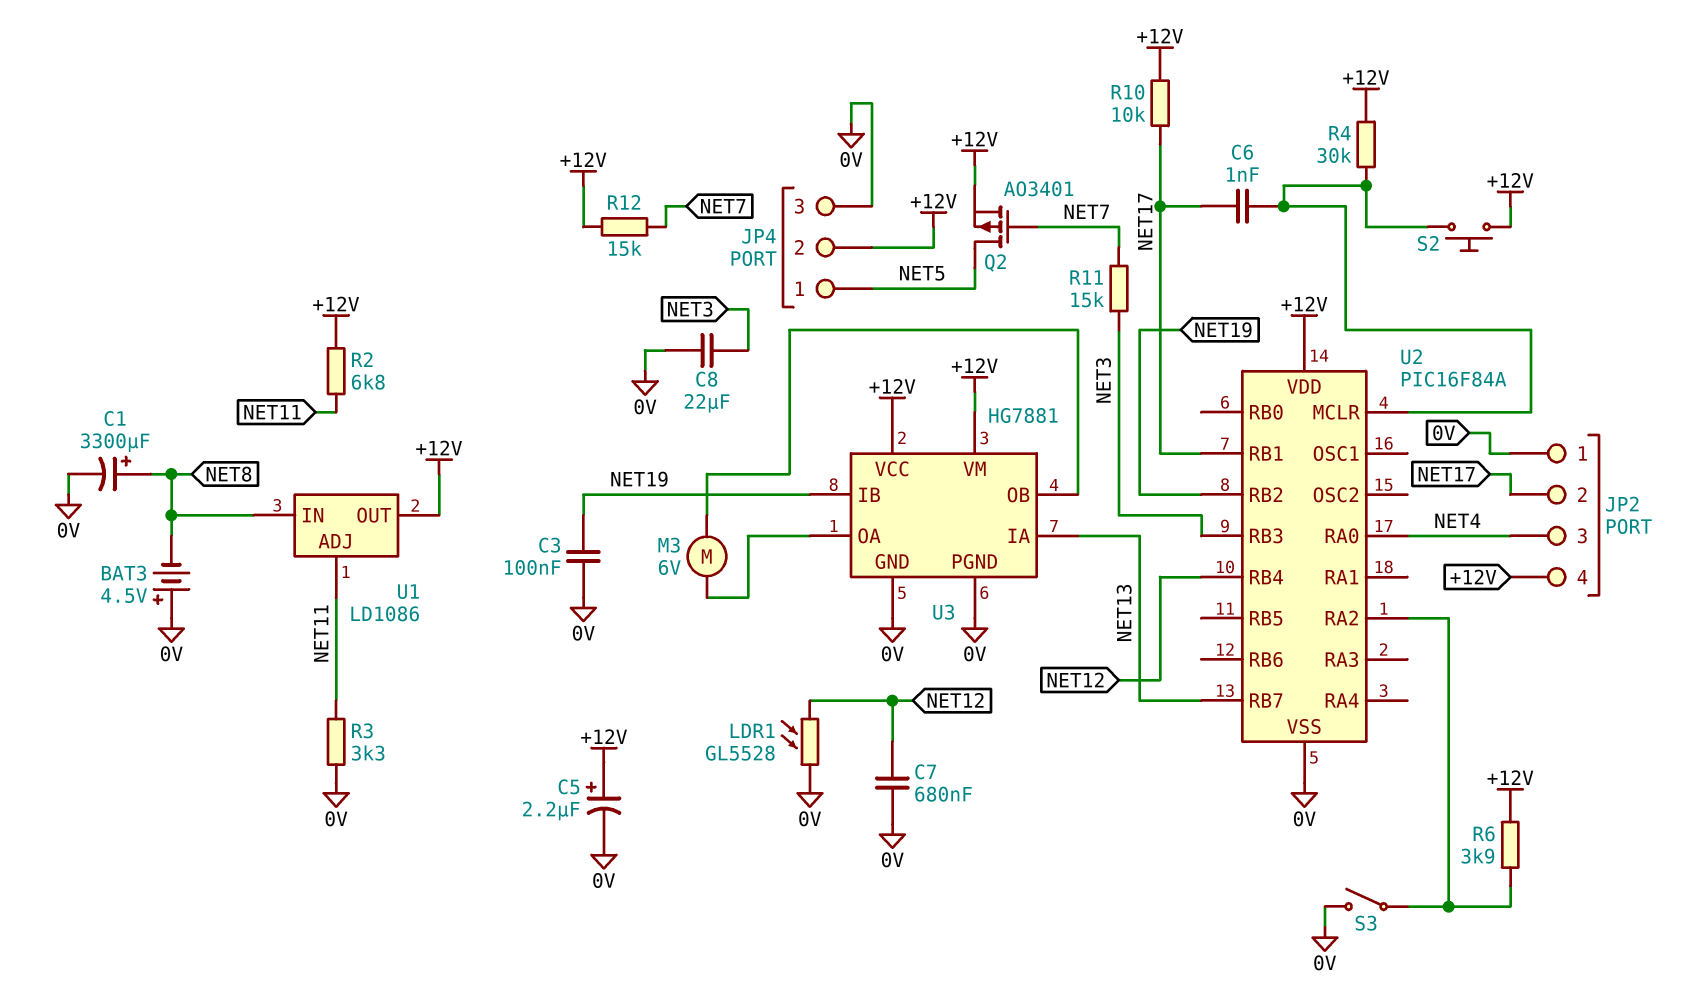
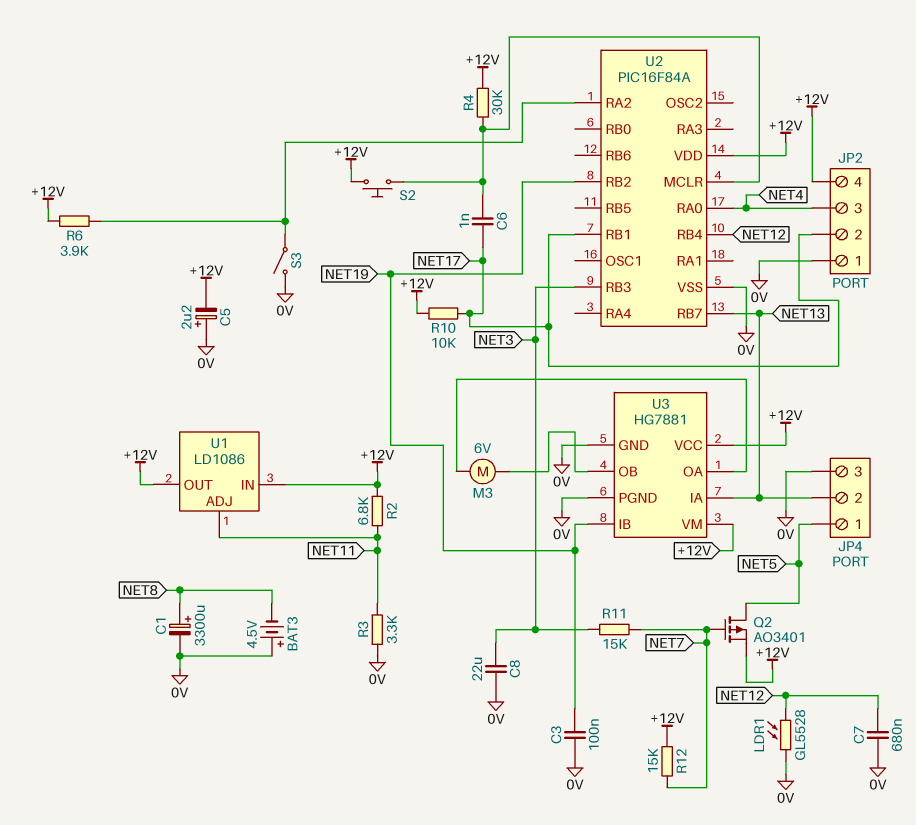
C5: 2.2uF (plus +12V, minus 0V) -> 2.2uF (plus 0V, minus +12V)
JP4 pin 2: +12V -> NET13
U1 pin IN: NET8 -> +12V

